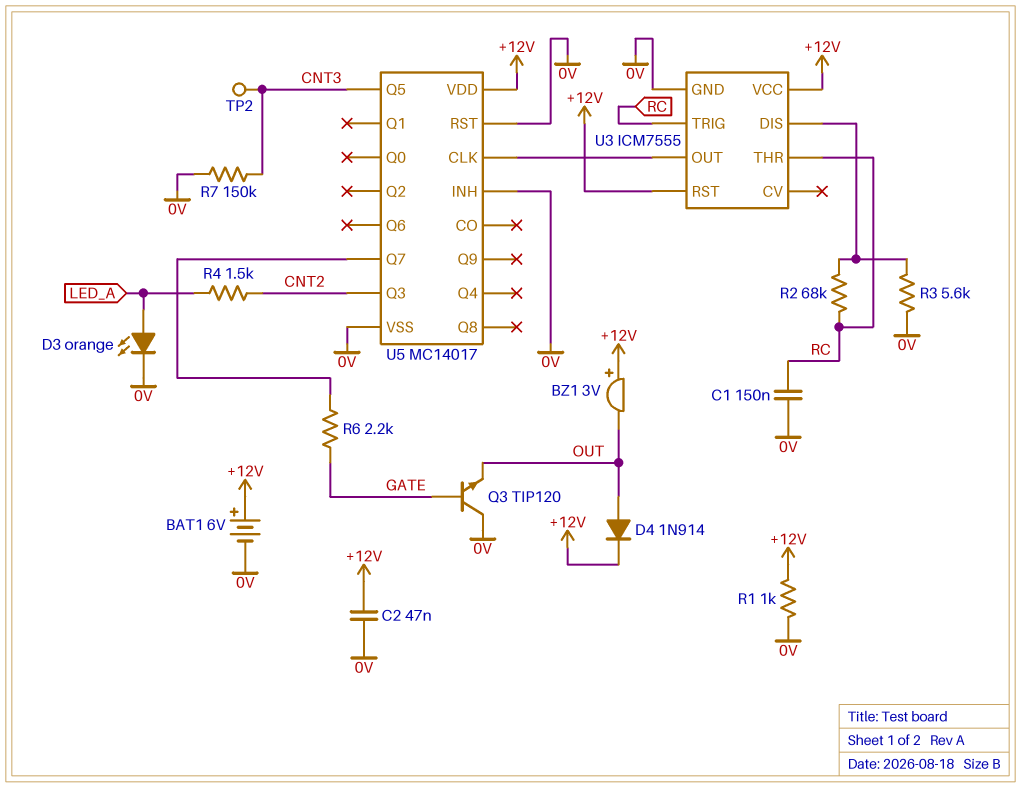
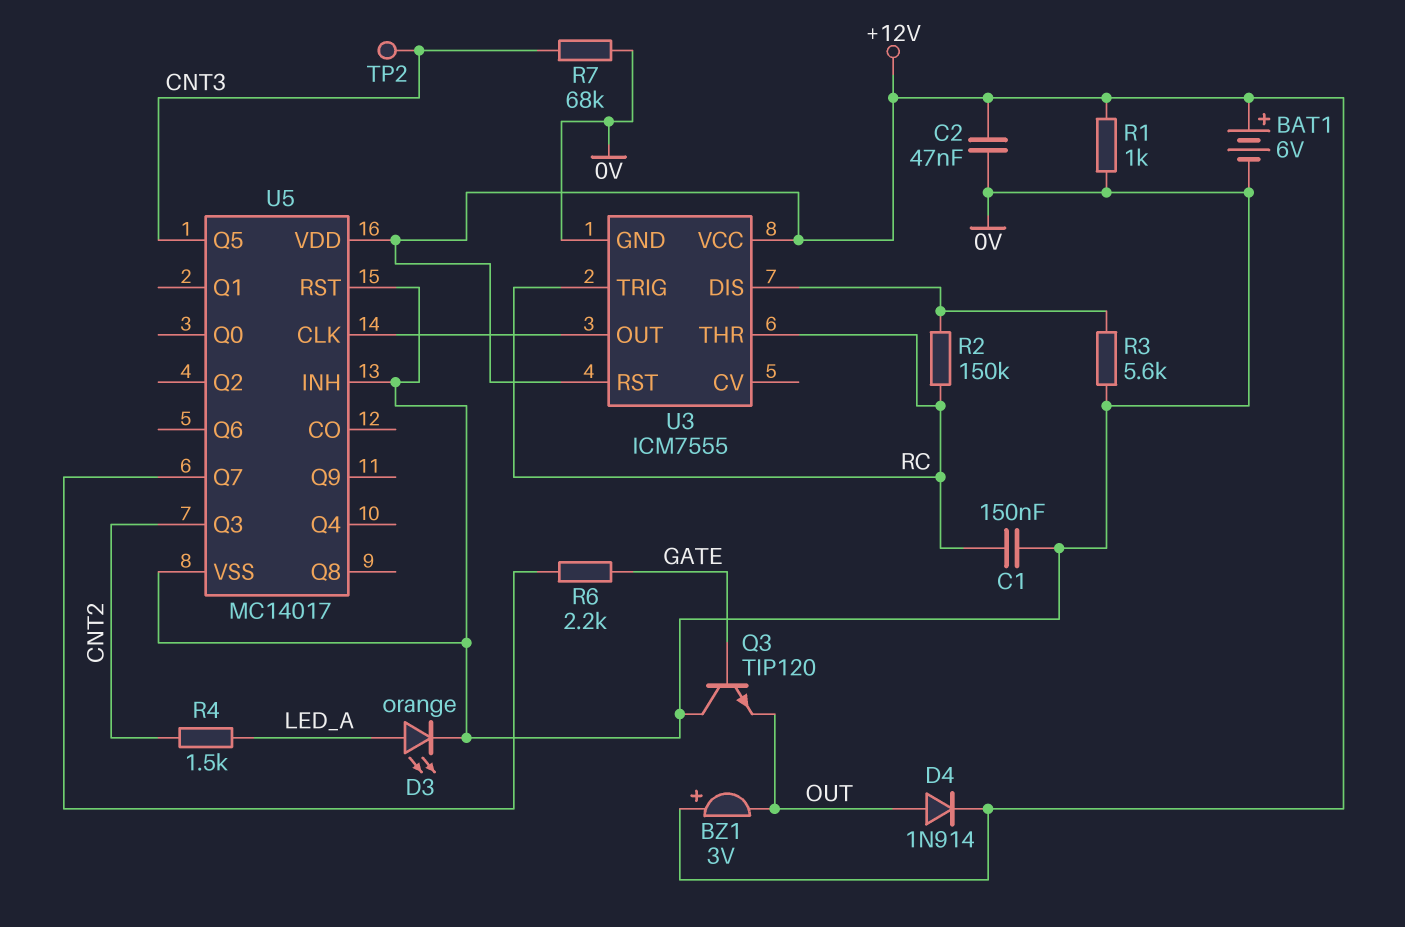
R2: 68k (RC, U3/DIS) -> 150k (RC, U3/DIS)
R7: 150k (0V, CNT3) -> 68k (0V, CNT3)

